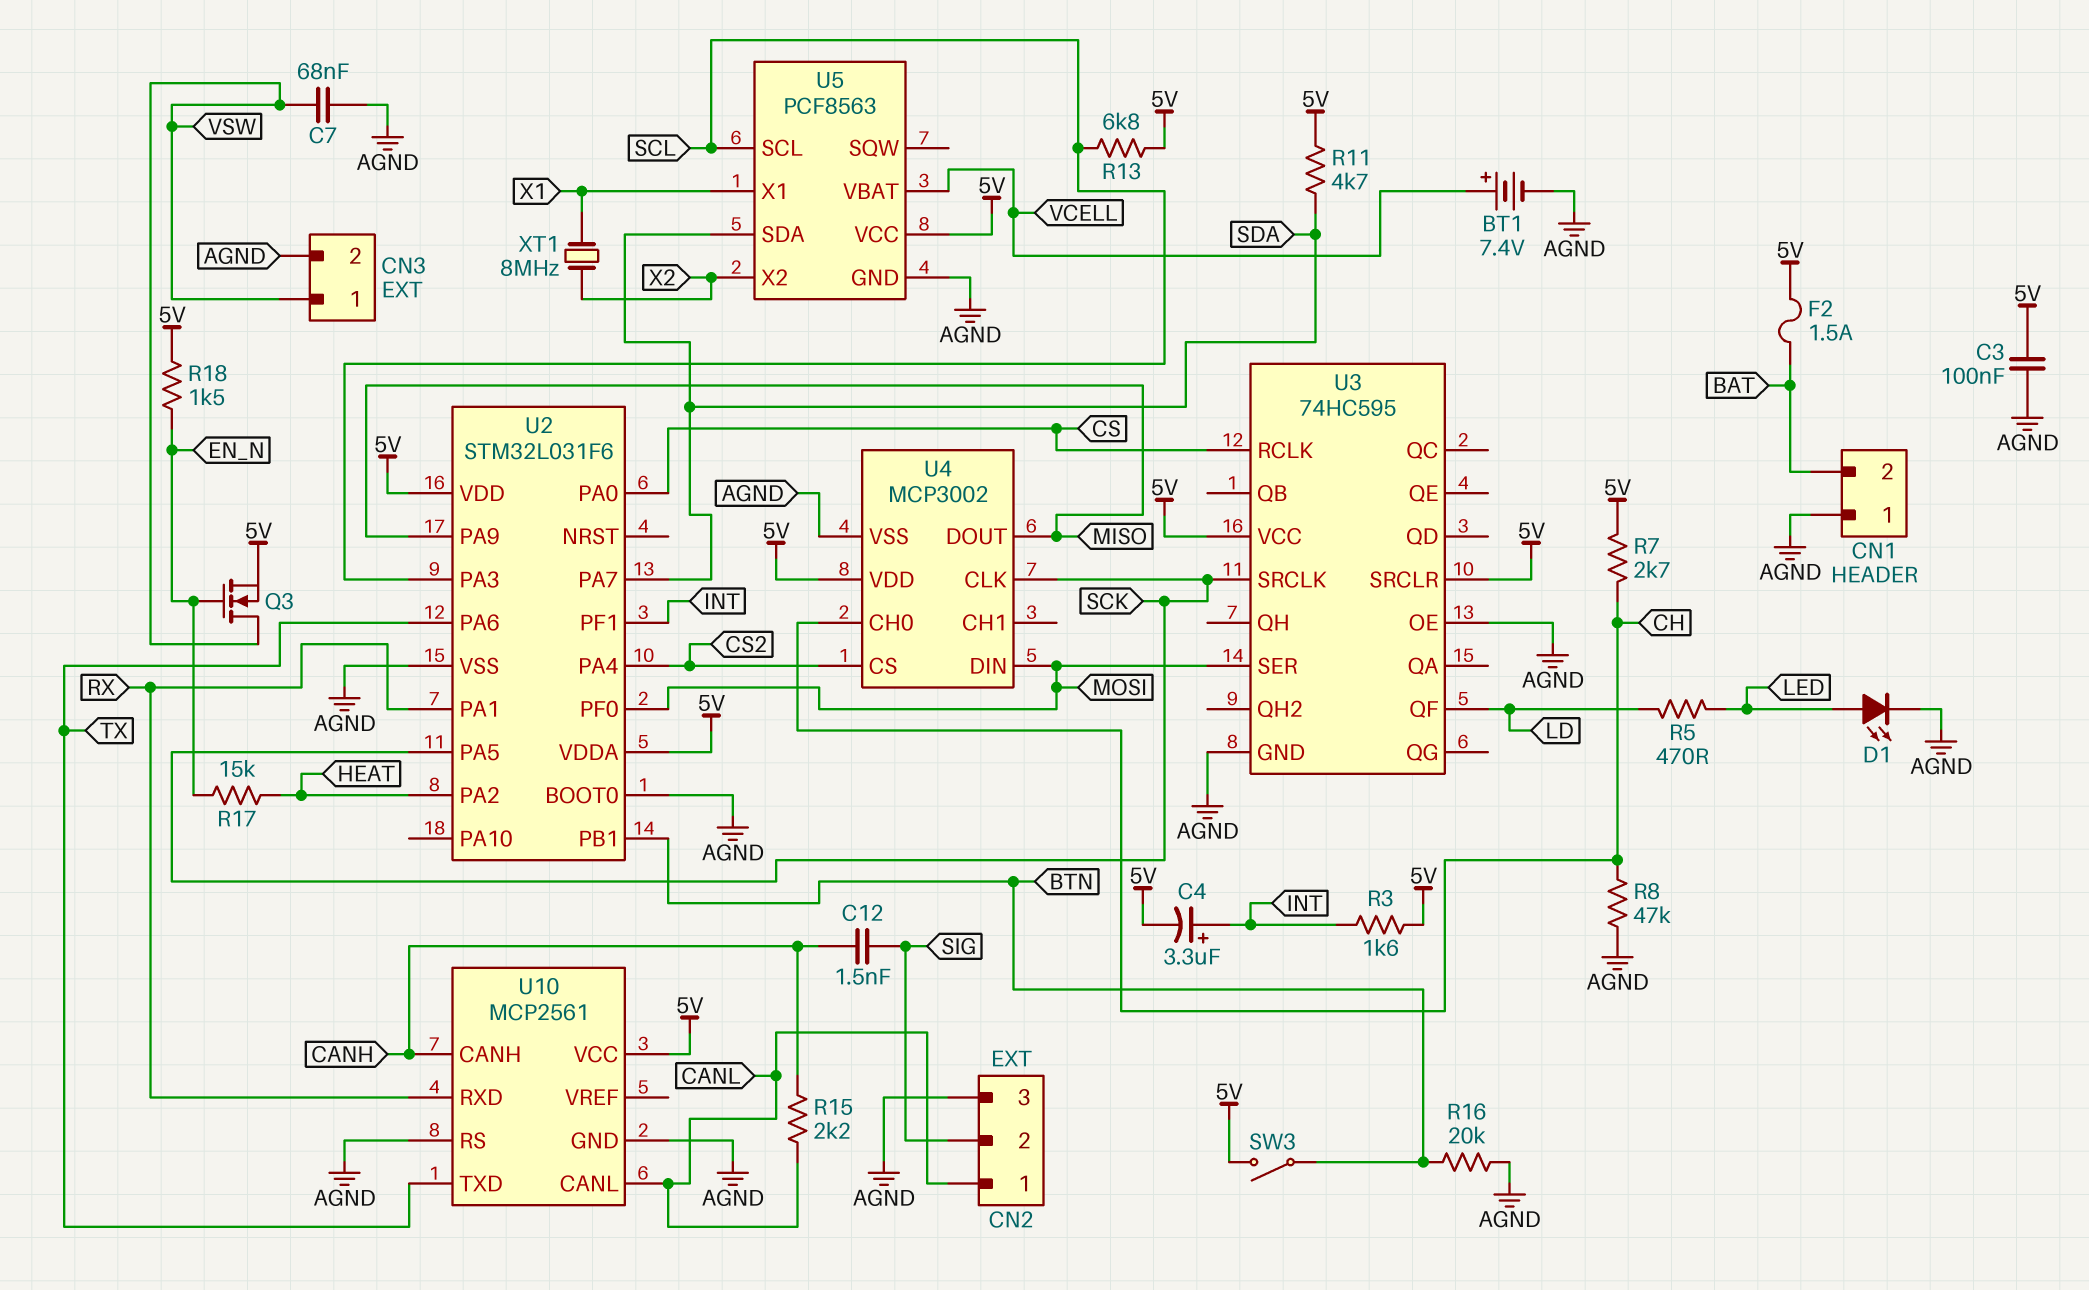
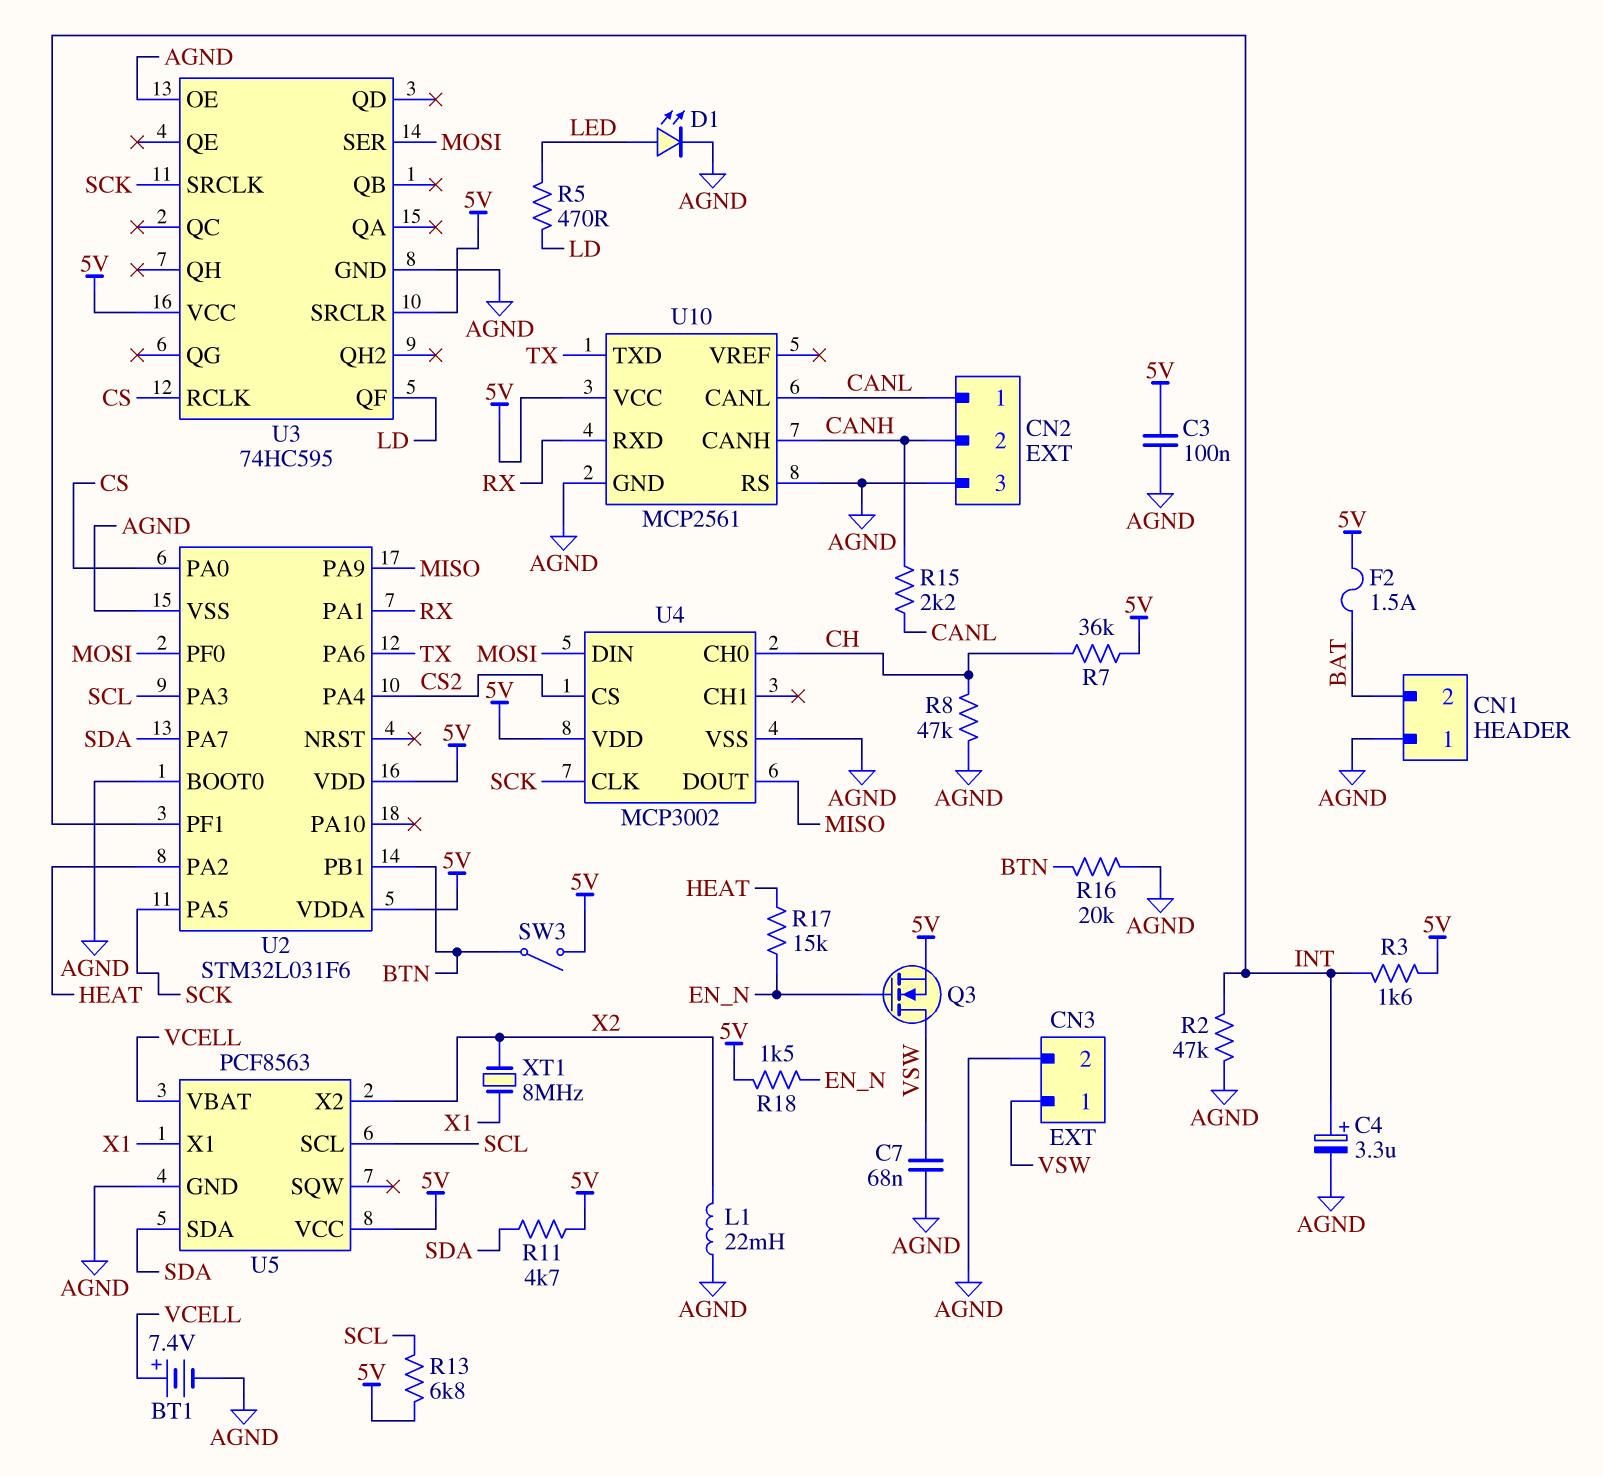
C4: 3.3uF (plus INT, minus 5V) -> 3.3uF (plus INT, minus AGND)
C12: 1.5nF (CANH, SIG) -> none
CN2 pin 2: SIG -> CANH
L1: none -> 22mH (AGND, X2)
R2: none -> 47k (AGND, INT)
R7: 2.7k (5V, CH) -> 36k (5V, CH)

